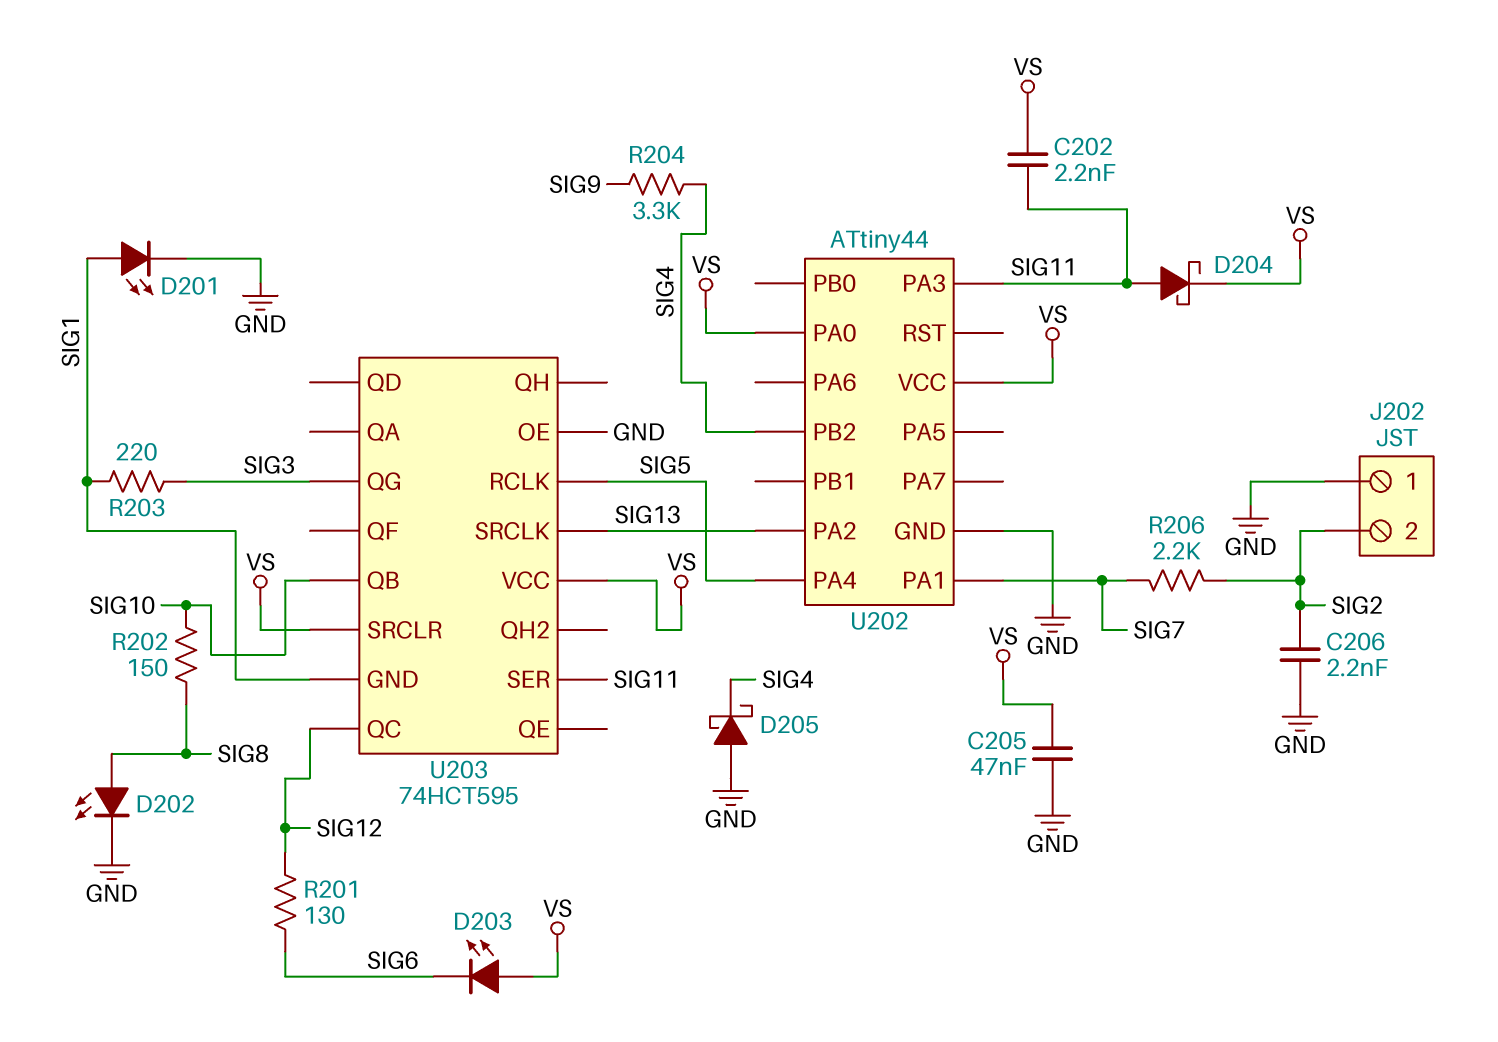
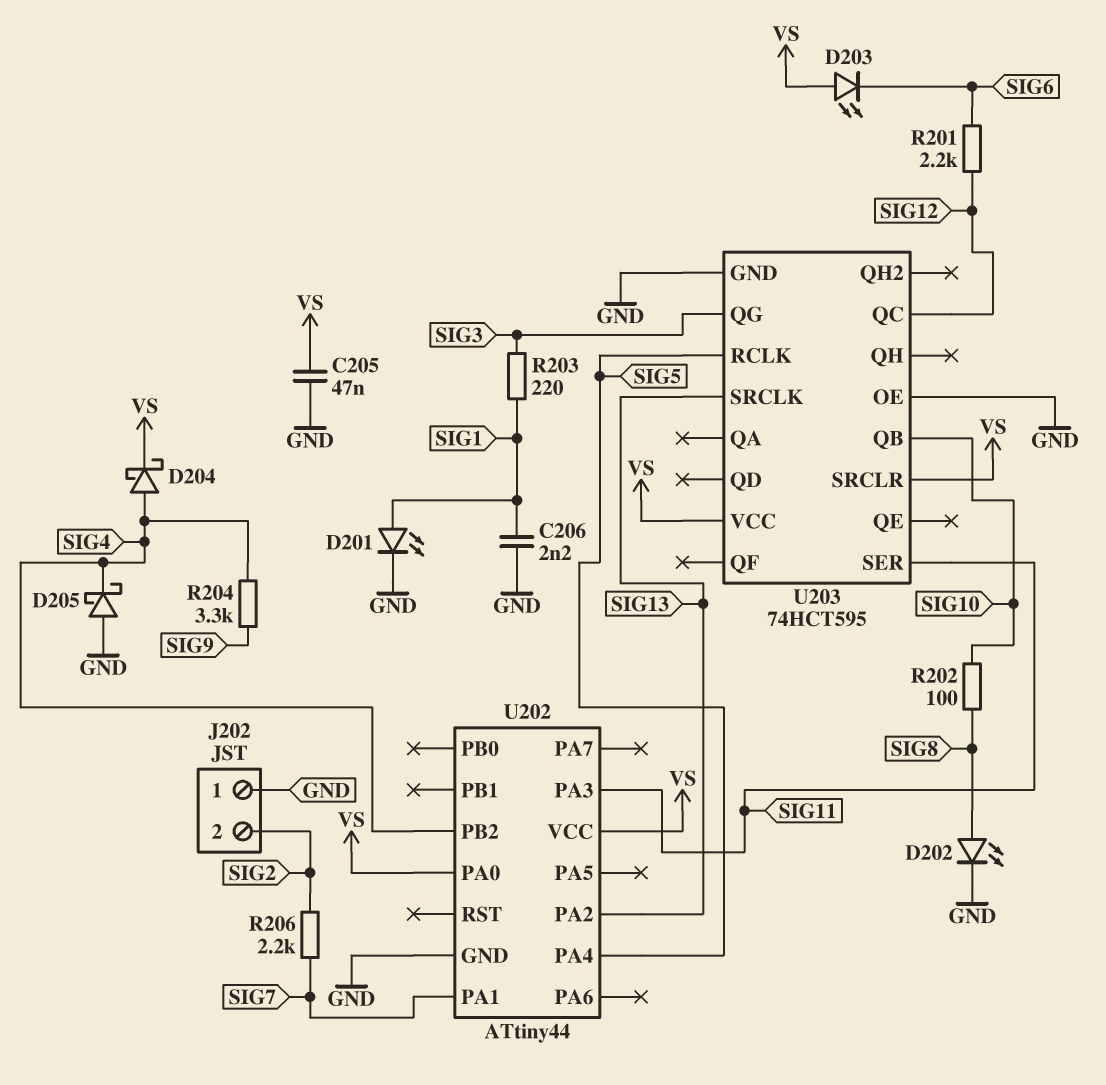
C202: 2.2nF (SIG11, VS) -> none
C206: 2.2nF (GND, SIG2) -> 2.2nF (GND, SIG1)
D204: schottky (A SIG11, K VS) -> schottky (A SIG4, K VS)
R201: 130 (SIG6, SIG12) -> 2.2k (SIG6, SIG12)
R202: 150 (SIG8, SIG10) -> 100 (SIG8, SIG10)
U203 pin GND: SIG1 -> GND

